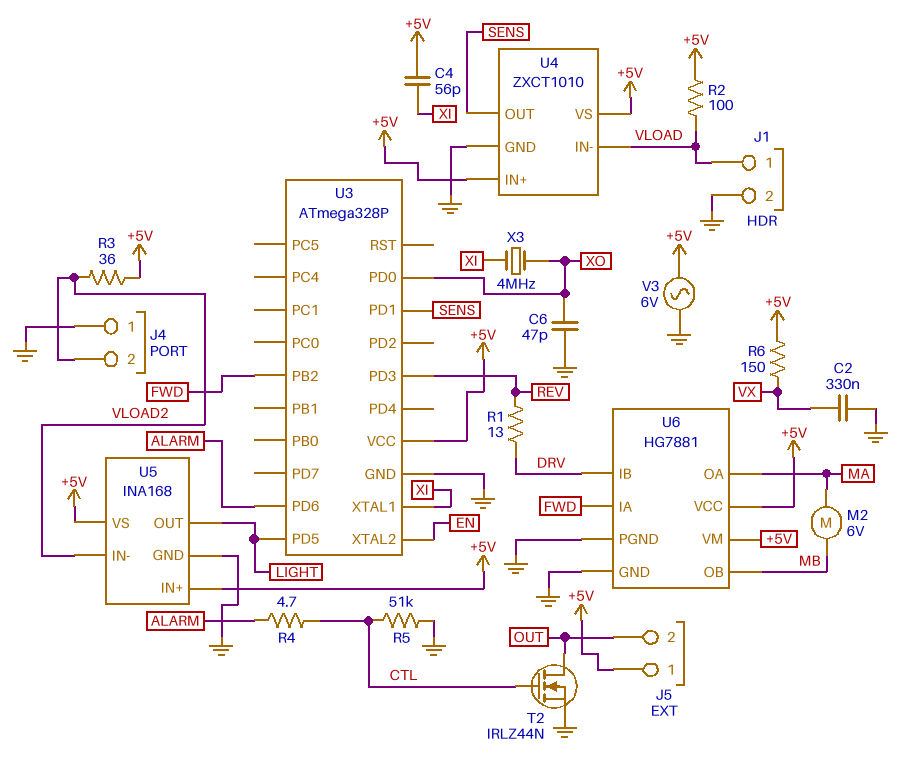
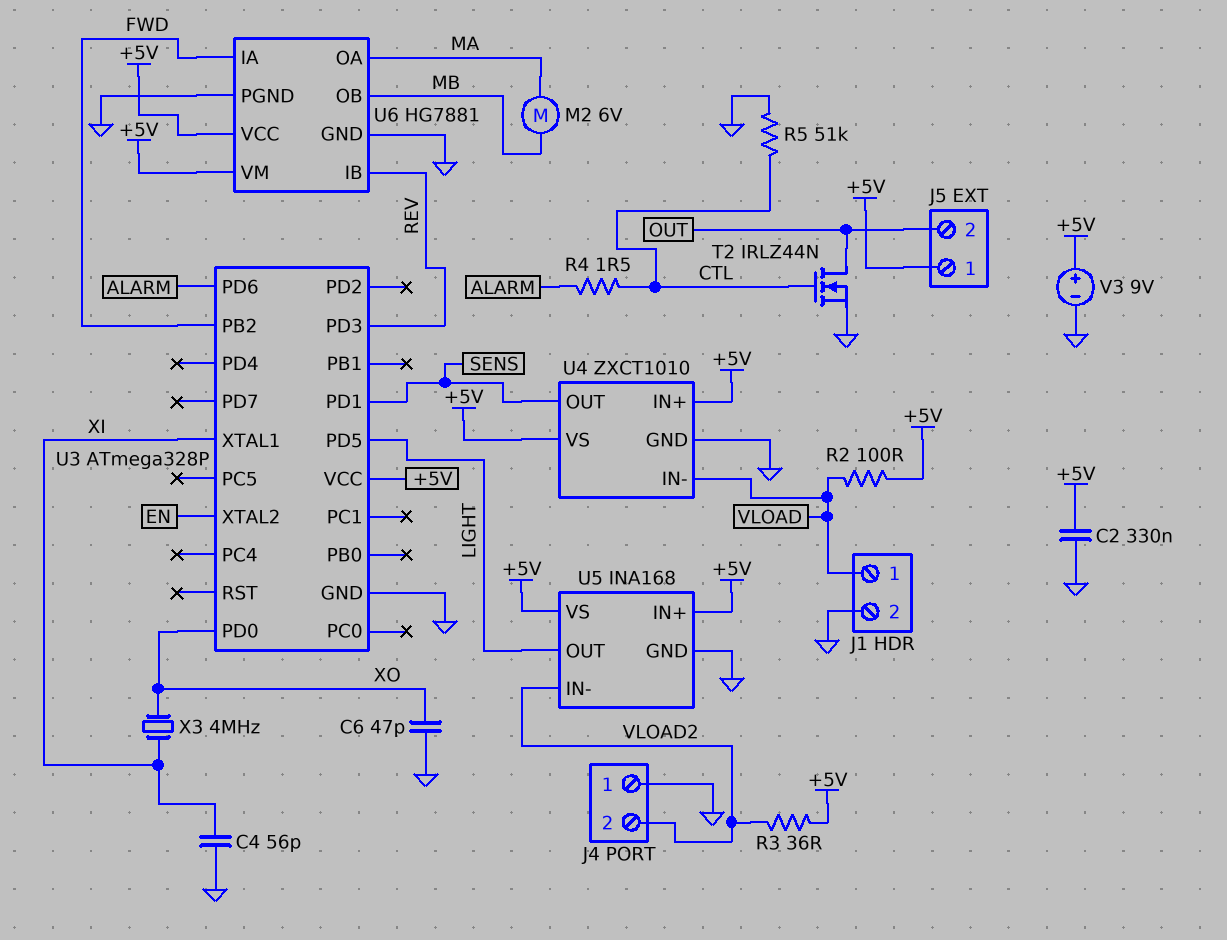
C2: 330nF (GND, VX) -> 330nF (+5V, GND)
C4: 56pF (+5V, XI) -> 56pF (GND, XI)
R1: 13 (DRV, REV) -> none
R4: 4.7 (ALARM, CTL) -> 1.5 (ALARM, CTL)
R6: 150 (+5V, VX) -> none
U6 pin IB: DRV -> REV
V3: AC 6V (+5V, GND) -> 9V (plus +5V, minus GND)

